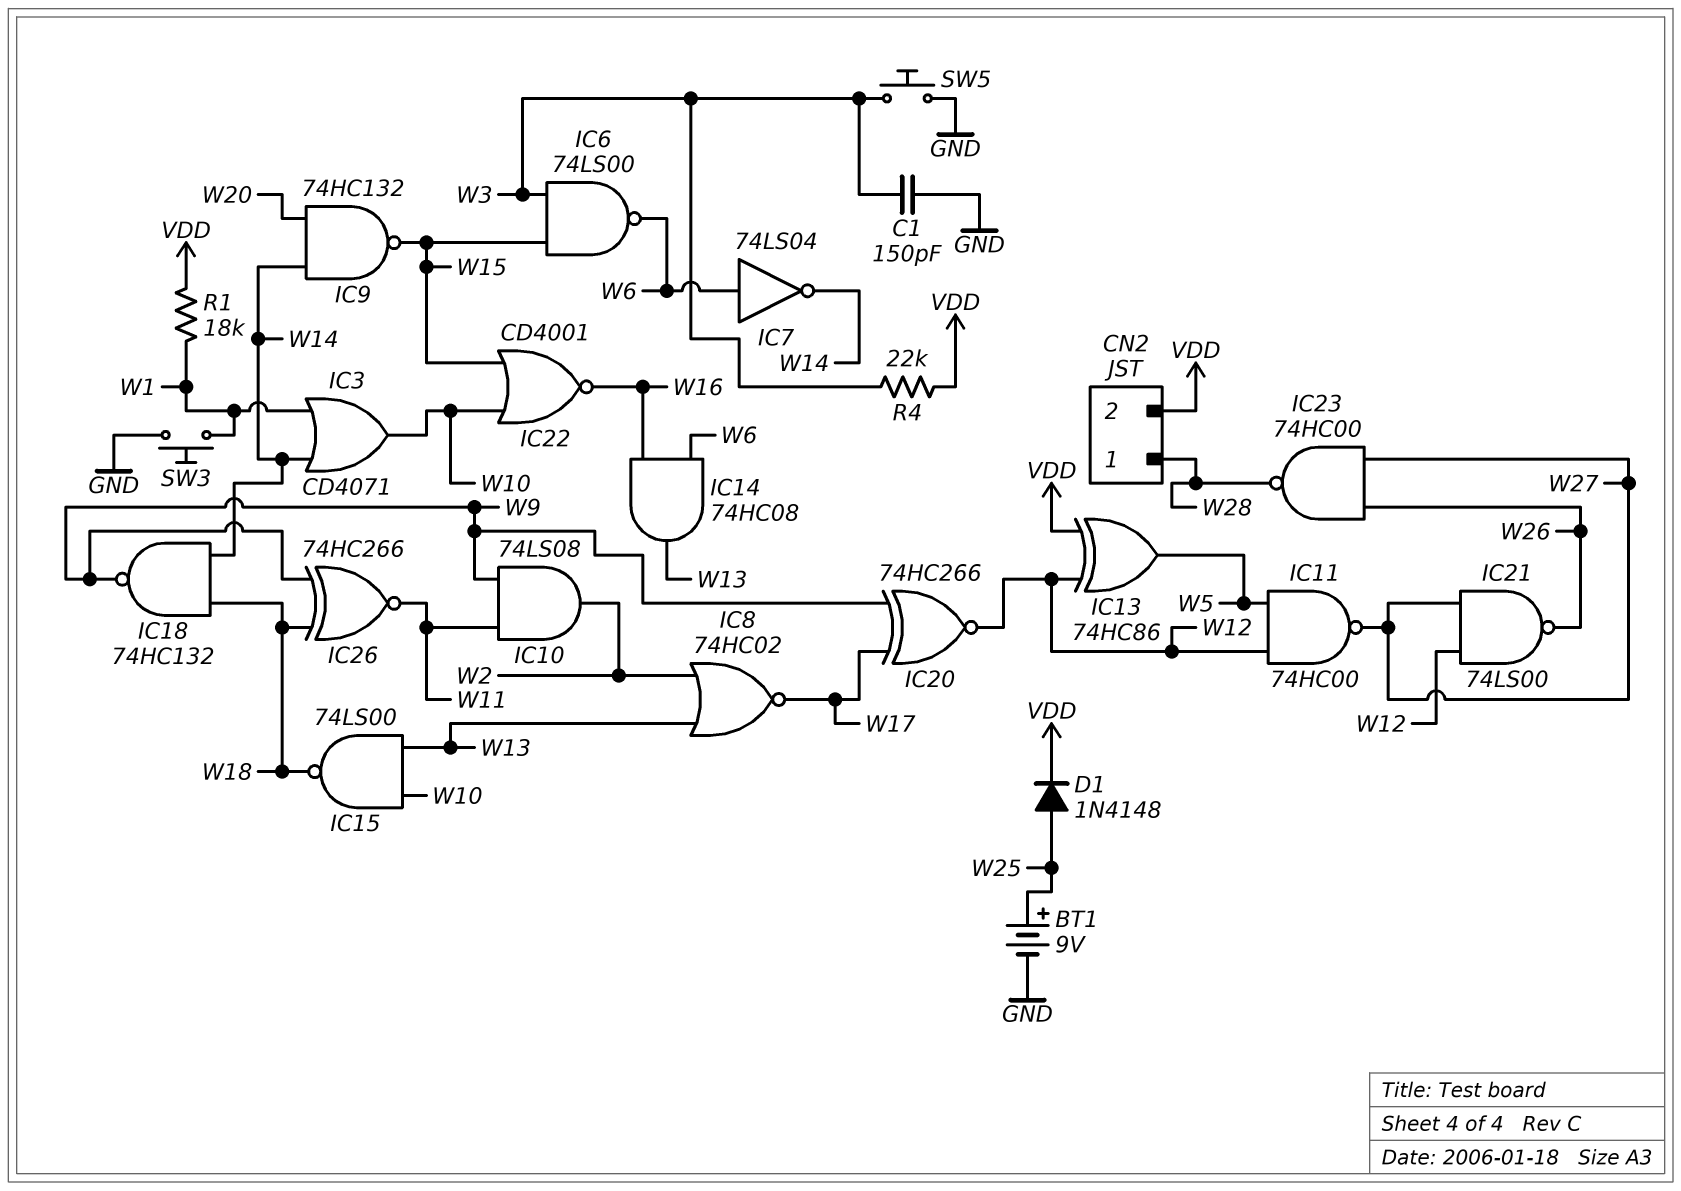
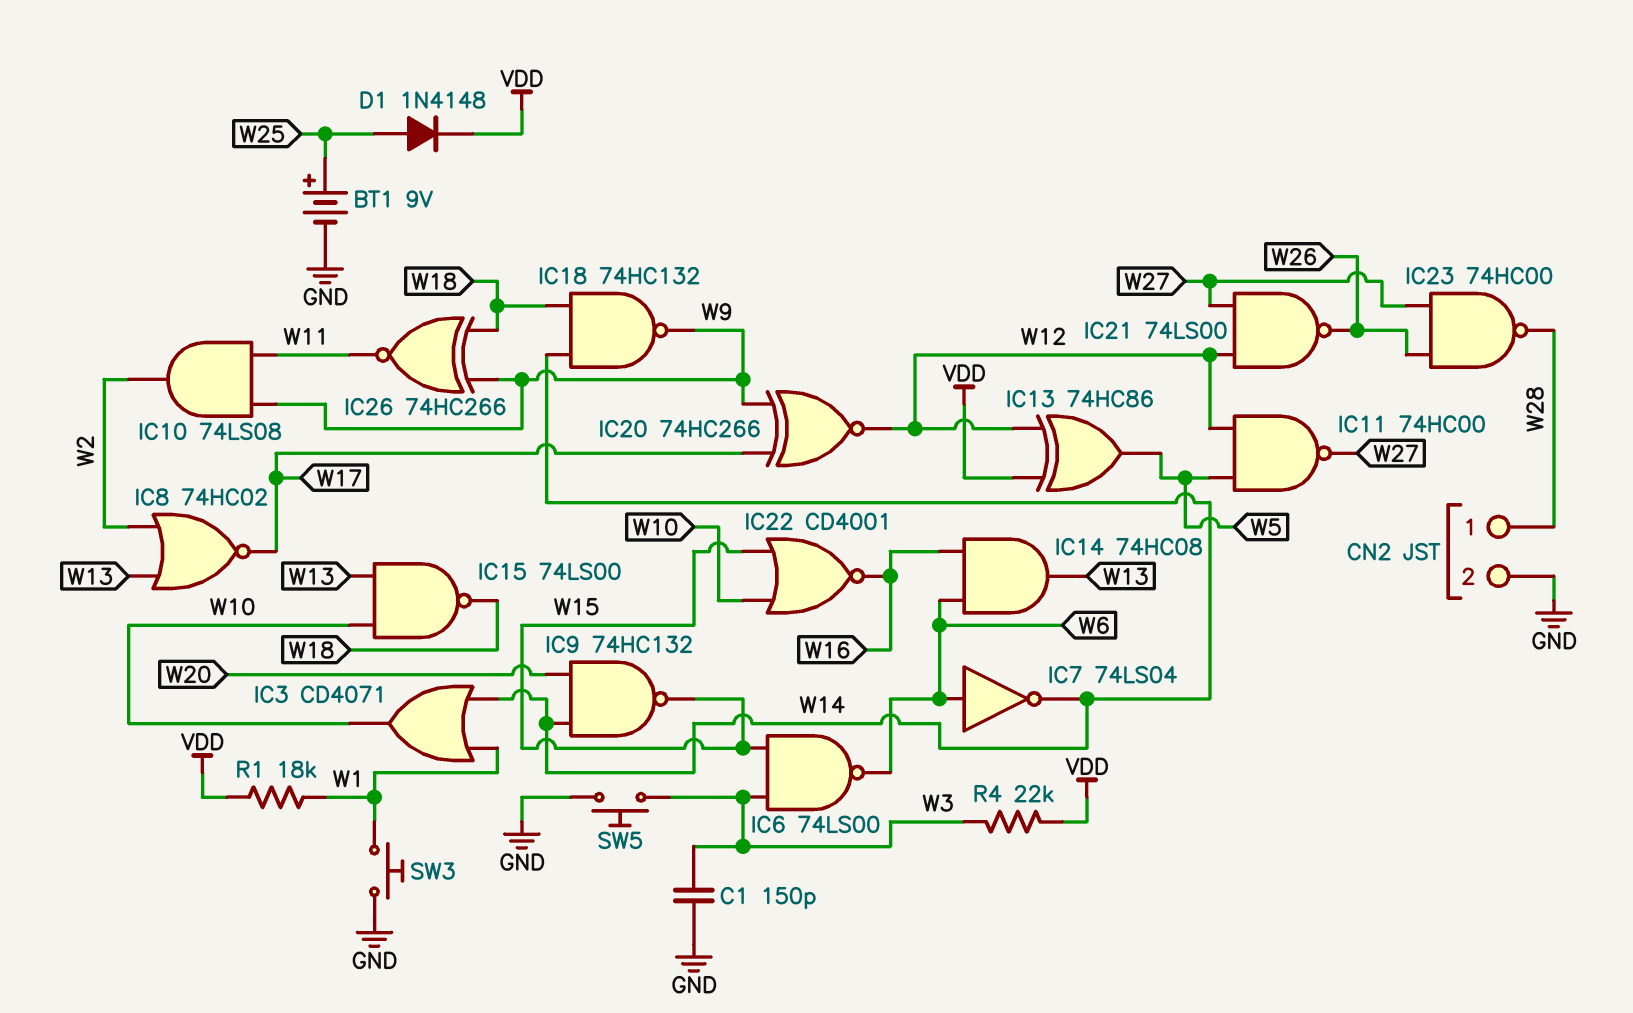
CN2 pin 2: VDD -> GND

